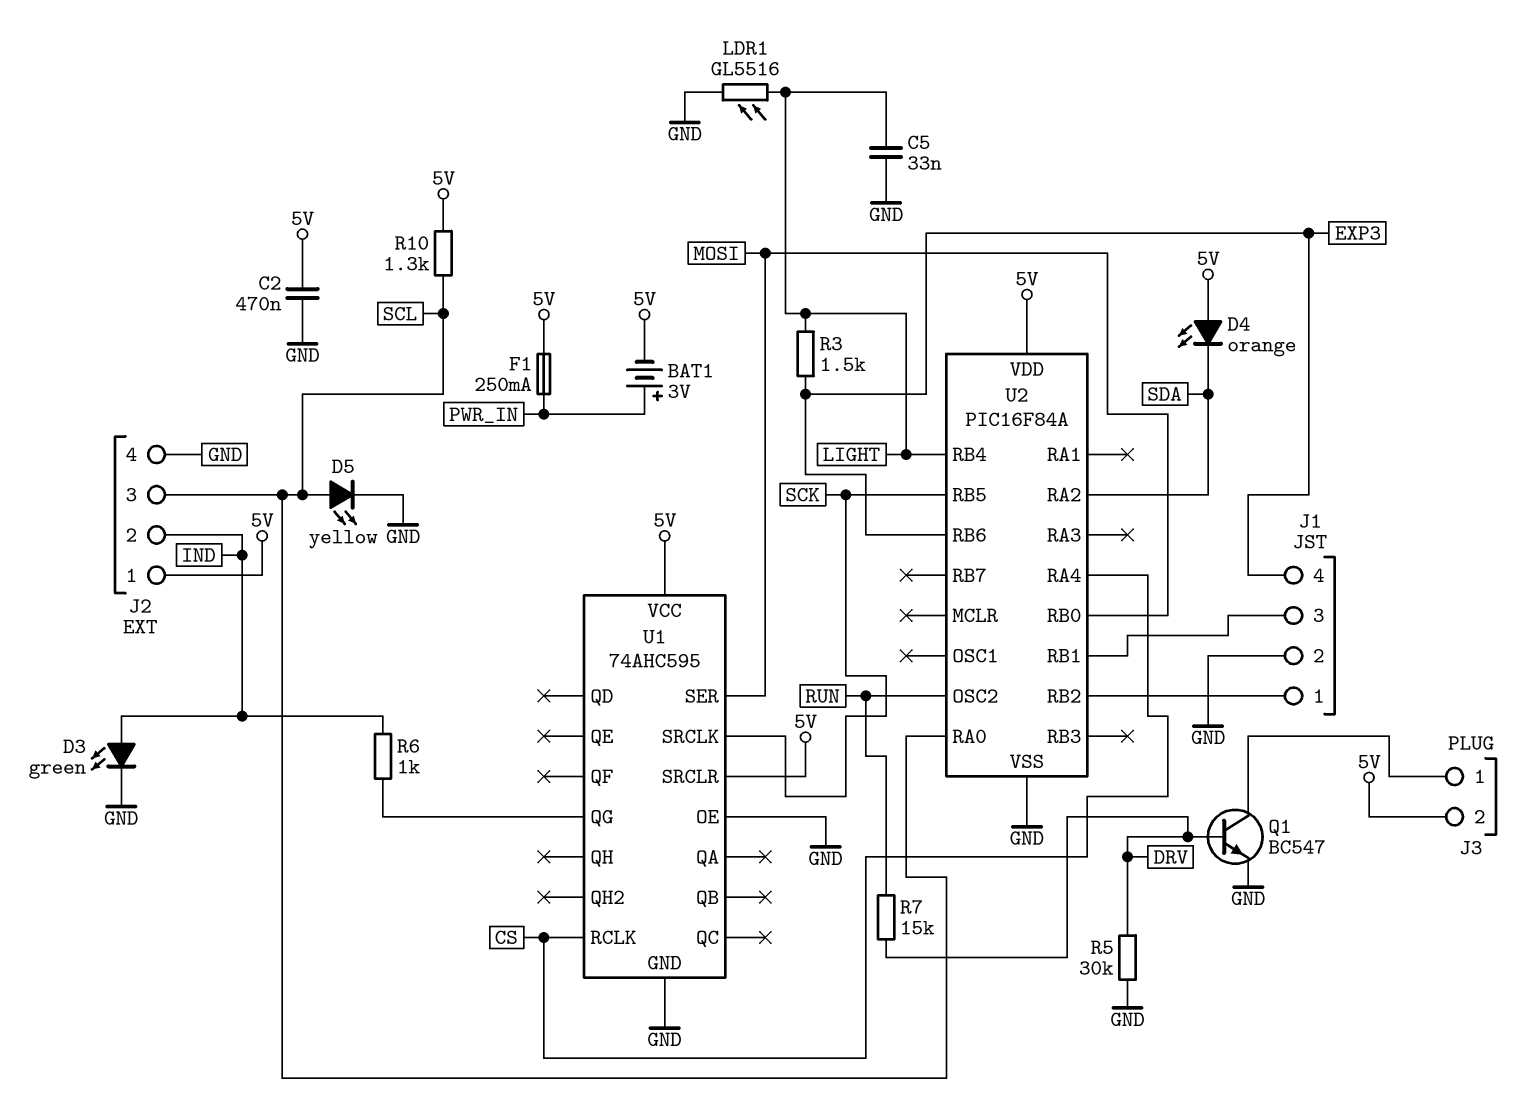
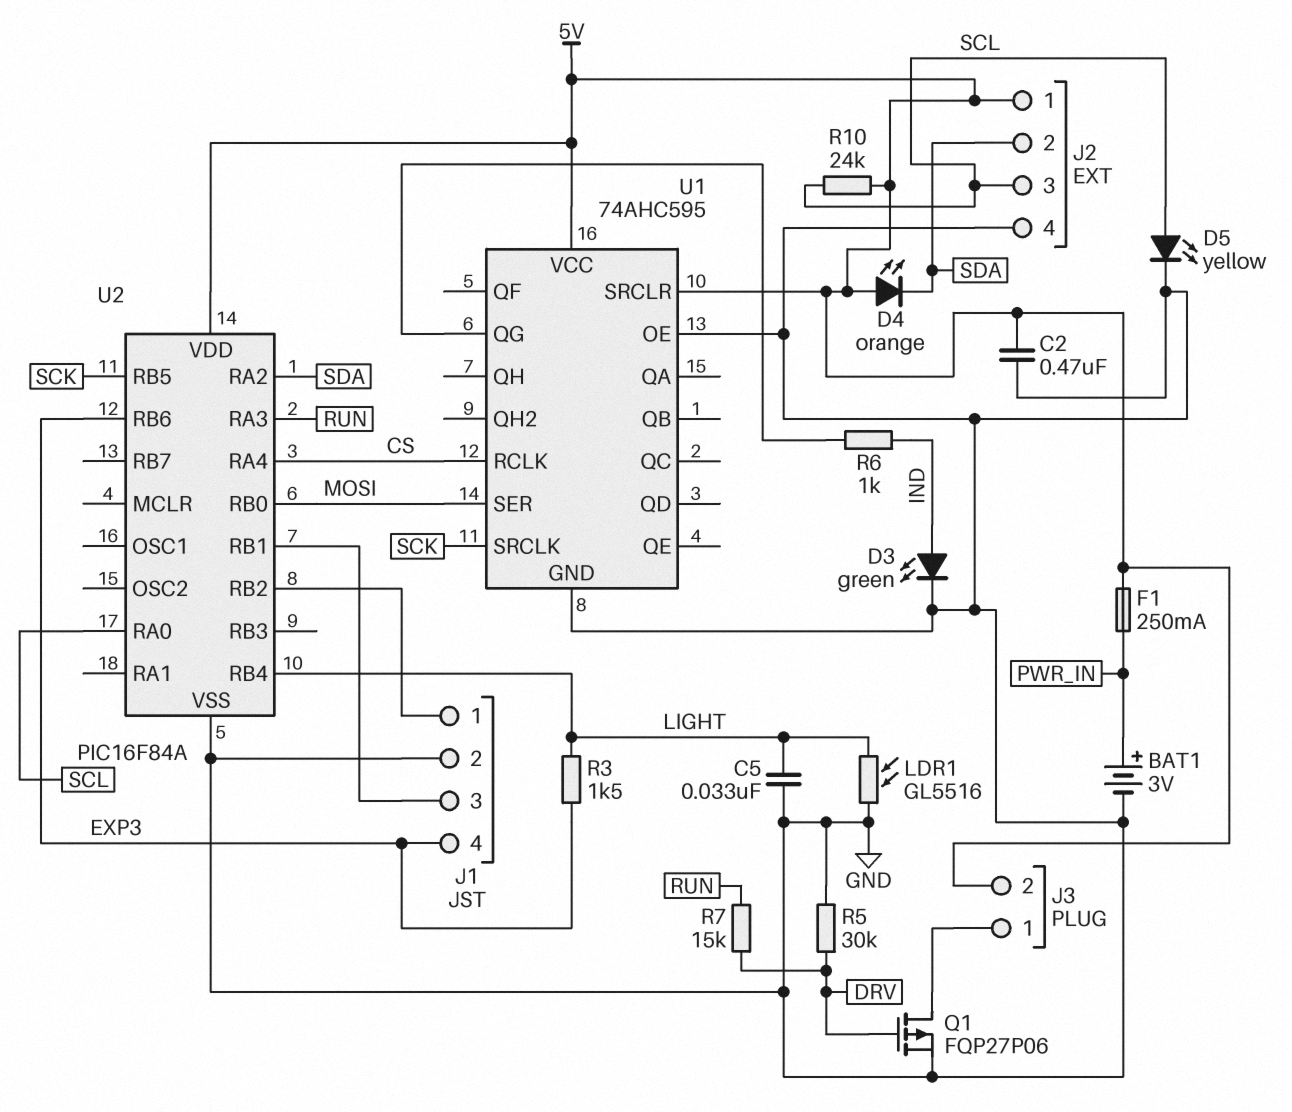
BAT1: 3V (plus PWR_IN, minus 5V) -> 3V (plus PWR_IN, minus GND)
J2 pin 2: IND -> SDA
Q1: NPN BC547 (B DRV, C J3/1, E GND) -> PMOS FQP27P06 (G DRV, D J3/1, S GND)
R10: 1.3k (5V, SCL) -> 24k (5V, SCL)
U2 pin OSC2: RUN -> none
U2 pin RA3: none -> RUN

